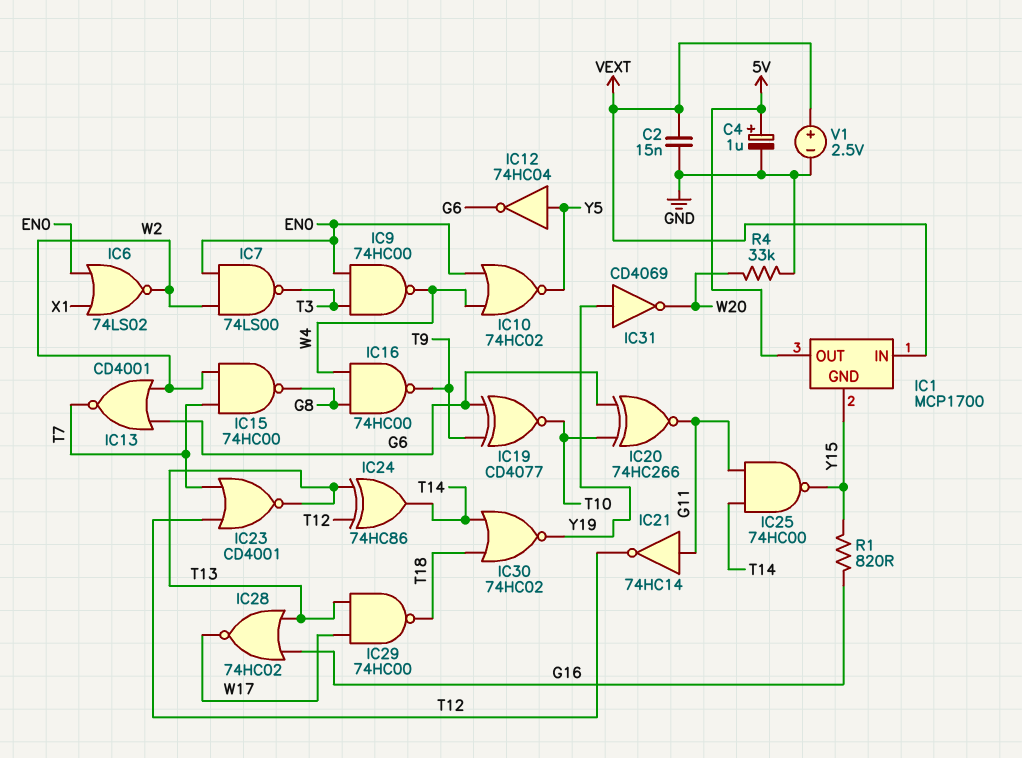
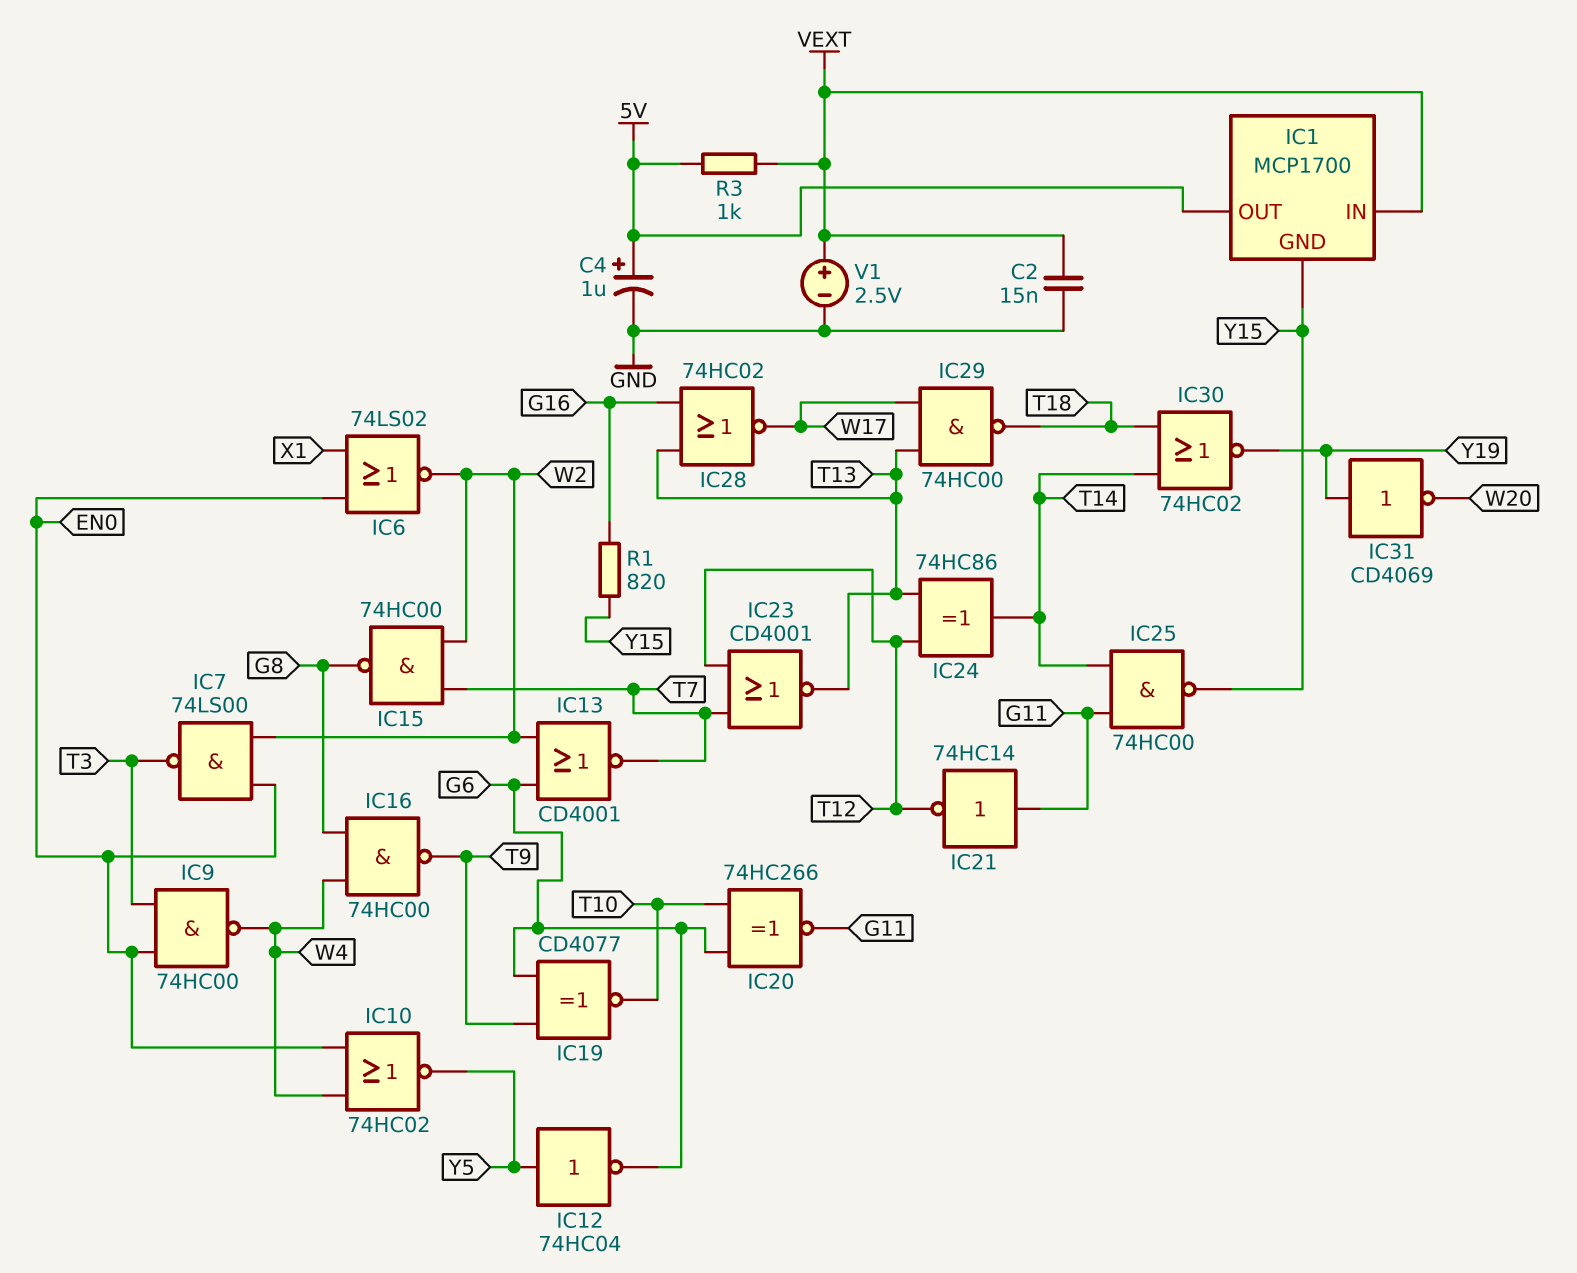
R3: none -> 1k (5V, VEXT)
R4: 33k (GND, W20) -> none

